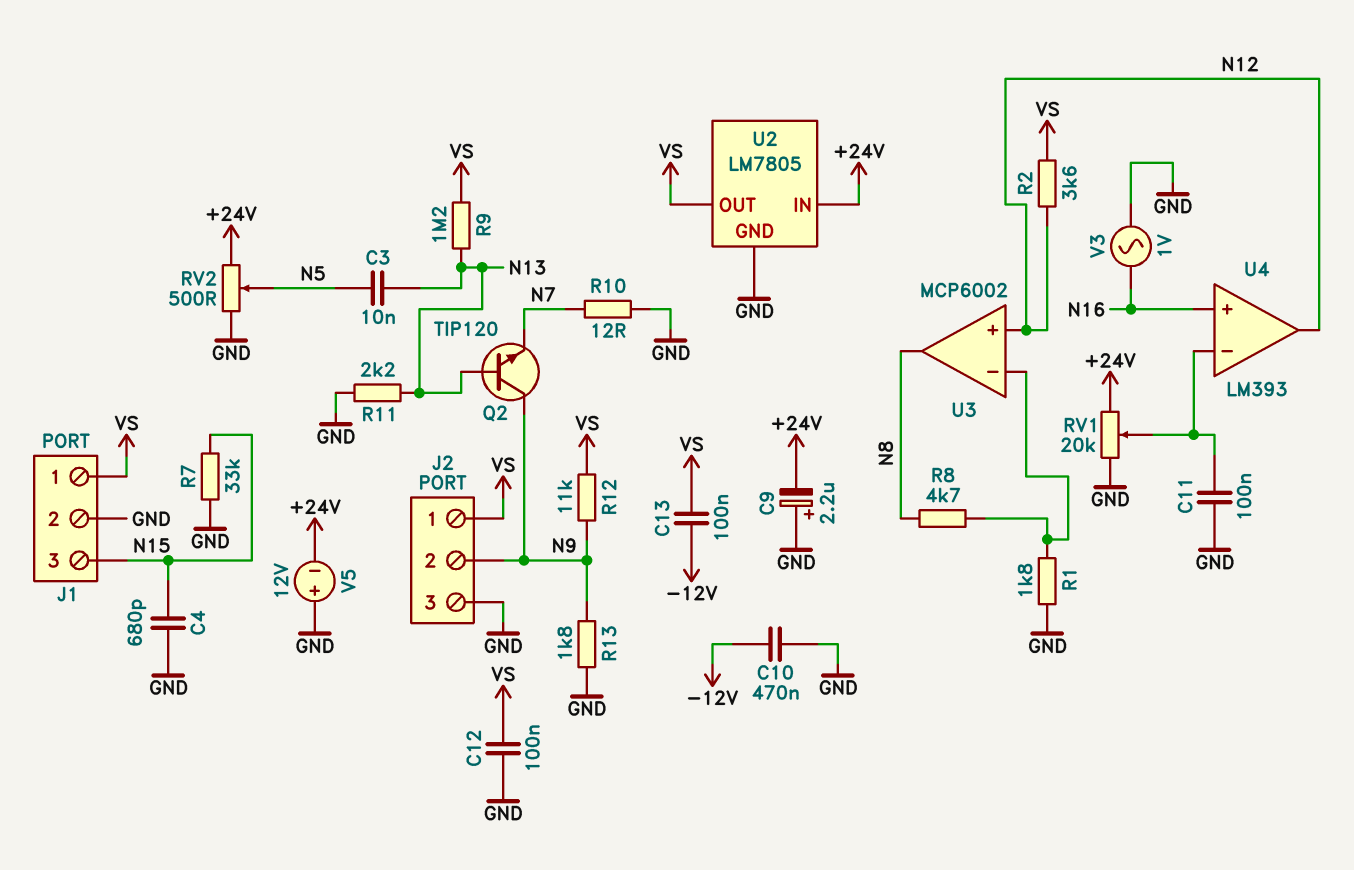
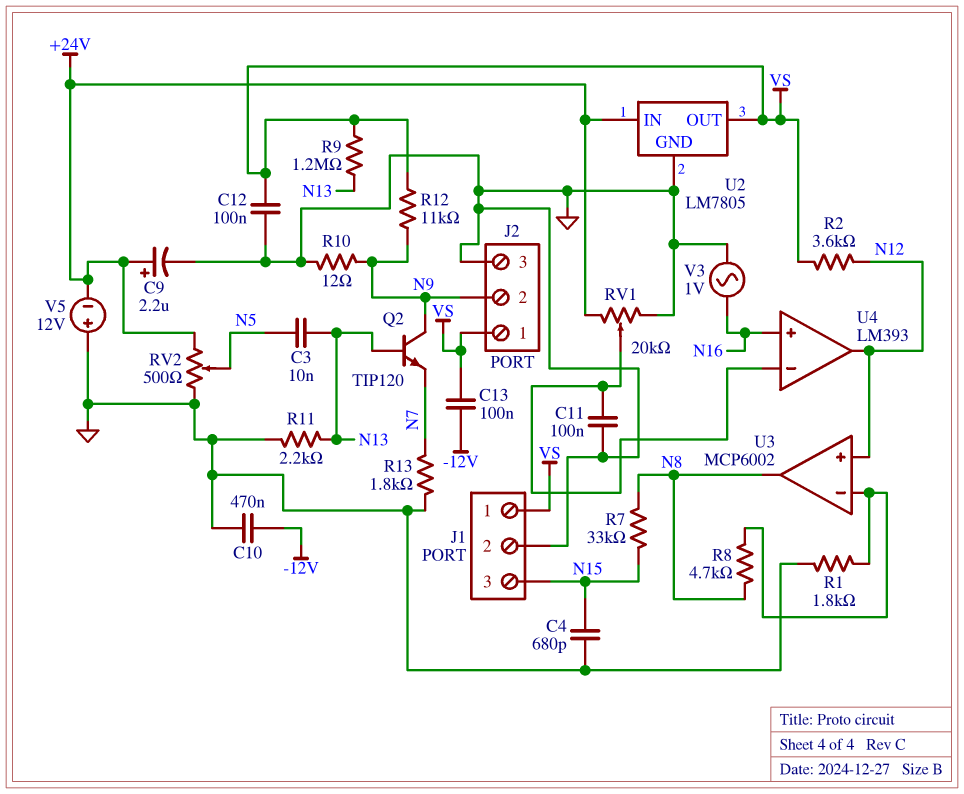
C9: 2.2uF (plus GND, minus +24V) -> 2.2uF (plus +24V, minus GND)
R7: 33k (GND, N15) -> 33k (N8, N15)
R10: 12 (GND, N7) -> 12 (GND, N9)
R13: 1.8k (GND, N9) -> 1.8k (GND, N7)

